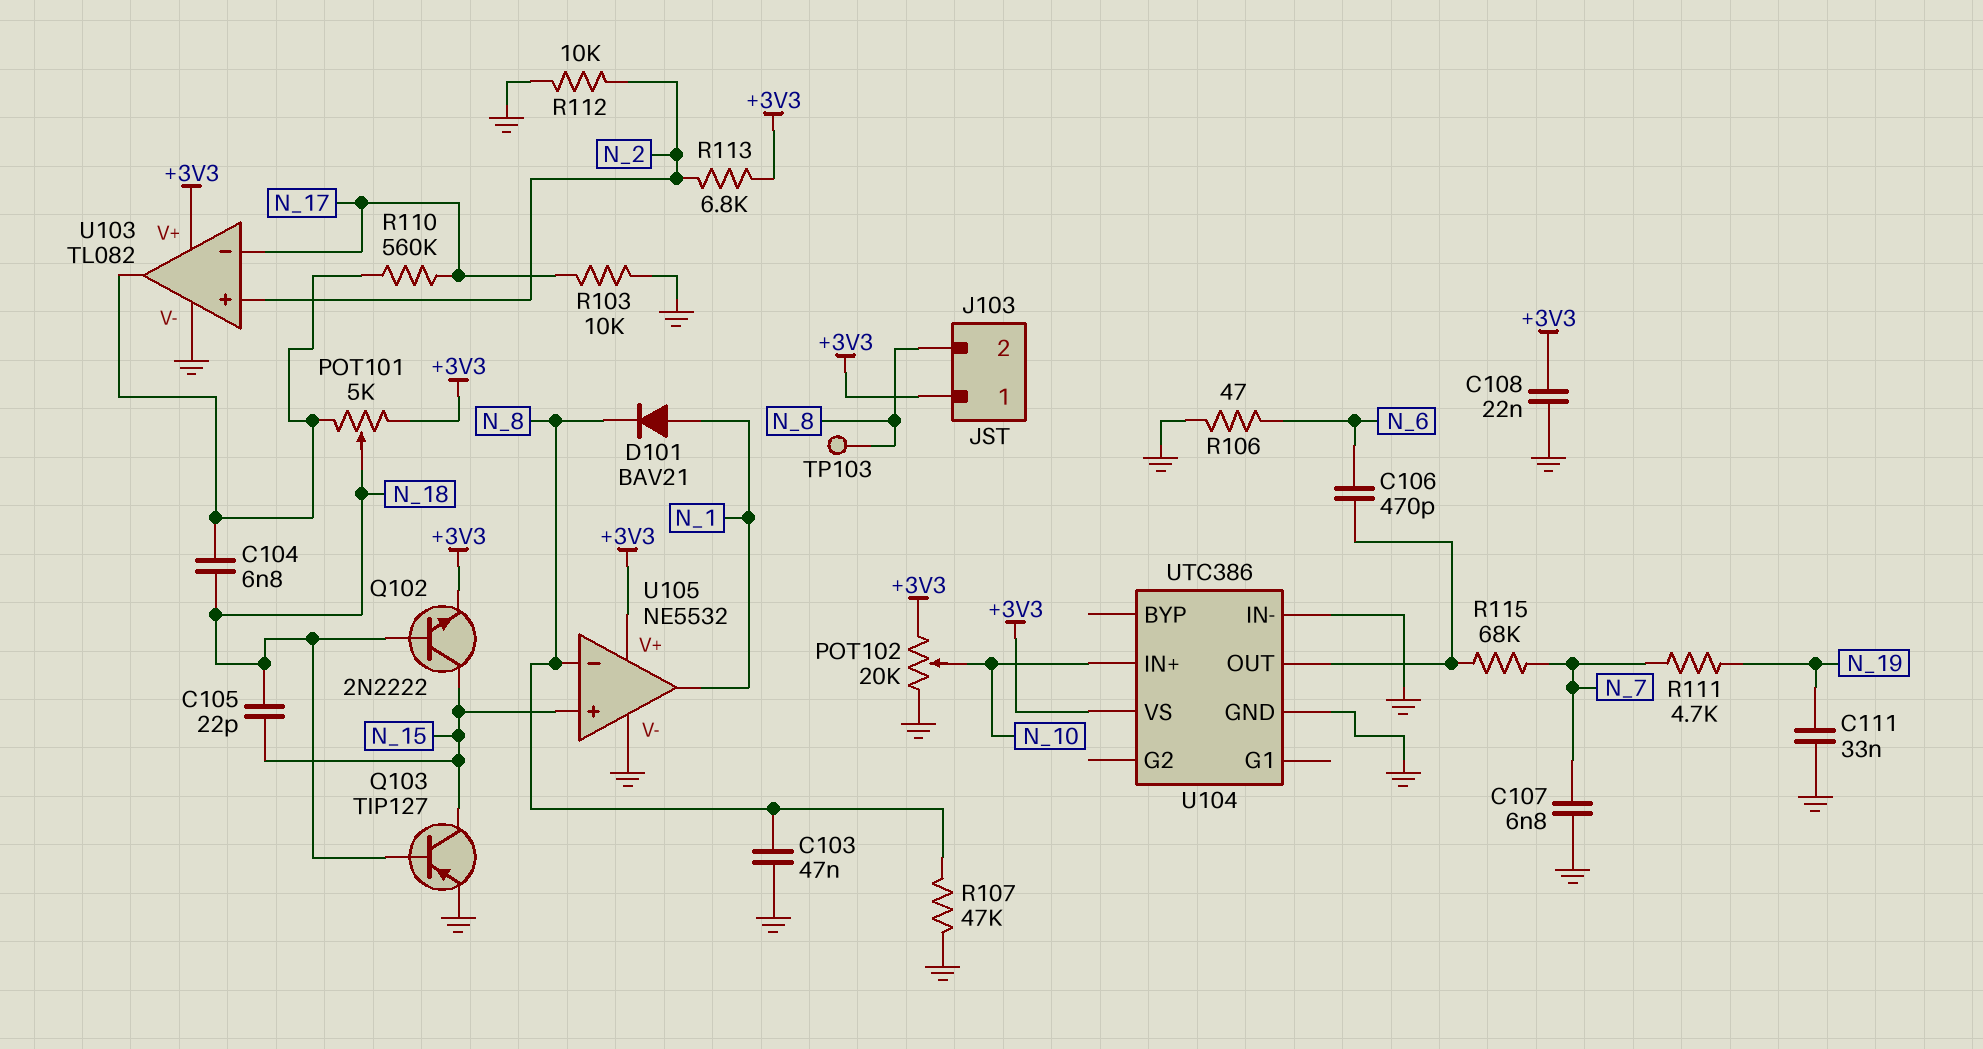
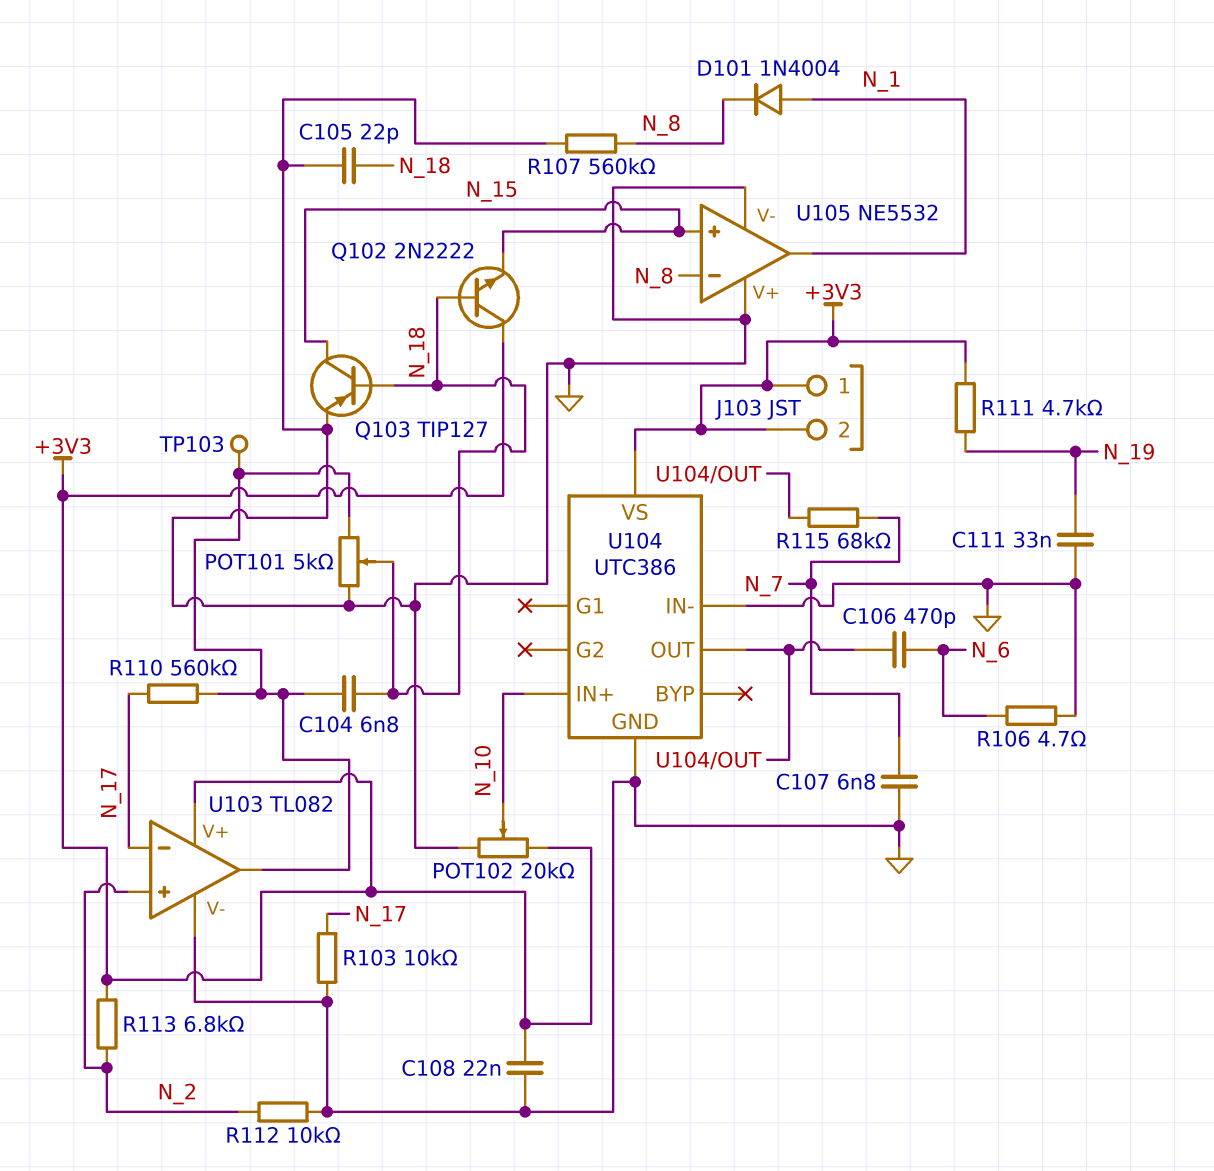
C103: 47nF (GND, N_8) -> none
C105: 22pF (N_15, N_18) -> 22pF (GND, N_18)
D101: diode BAV21 (A N_1, K N_8) -> diode 1N4004 (A N_1, K N_8)
J103 pin 2: N_8 -> +3V3
POT101: 5k (+3V3, U103/out, wiper N_18) -> 5k (GND, U103/out, wiper N_18)
Q102: NPN 2N2222 (B N_18, C N_15, E +3V3) -> NPN 2N2222 (B N_18, C +3V3, E N_15)
R106: 47 (GND, N_6) -> 4.7 (GND, N_6)
R107: 47k (GND, N_8) -> 560k (GND, N_8)
R111: 4.7k (N_7, N_19) -> 4.7k (+3V3, N_19)
TP103: test point (N_8) -> test point (U103/out)
U105 pin V+: +3V3 -> GND

